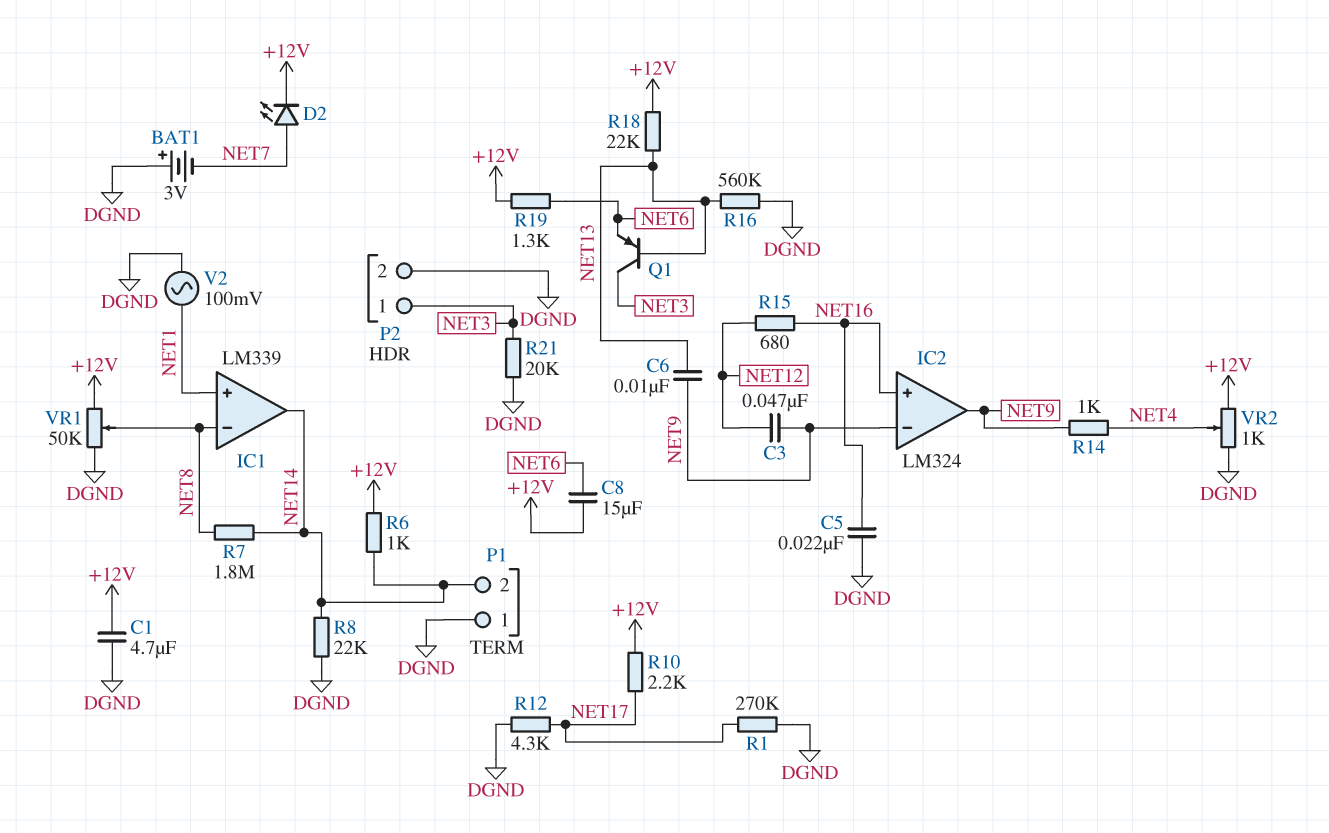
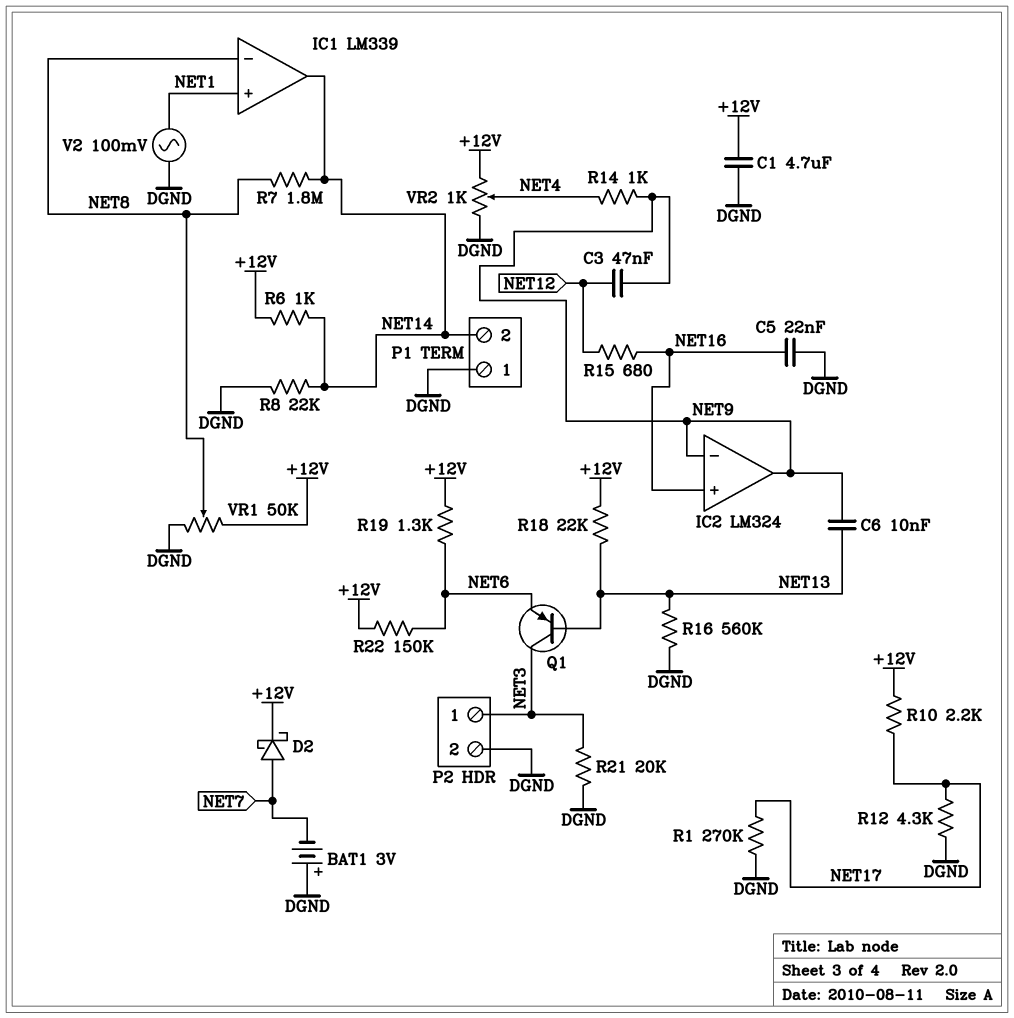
C8: 15uF (+12V, NET6) -> none
D2: LED (A NET7, K +12V) -> schottky (A NET7, K +12V)
R22: none -> 150k (+12V, NET6)

